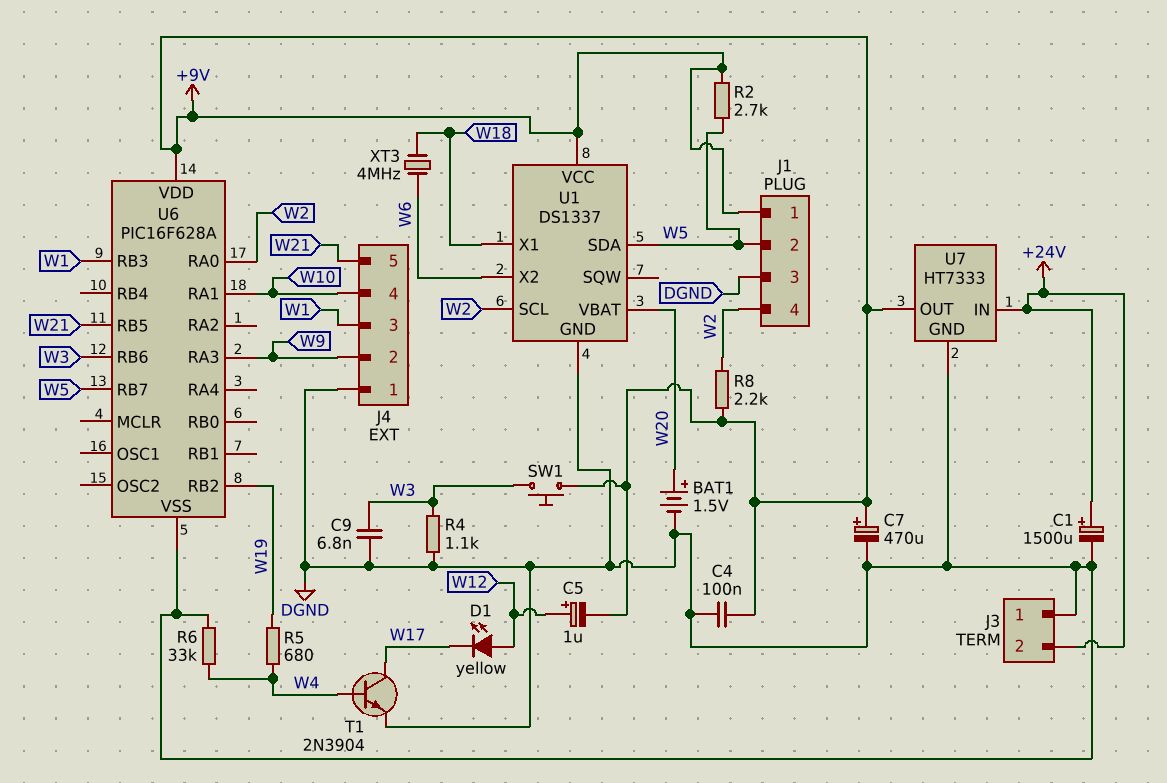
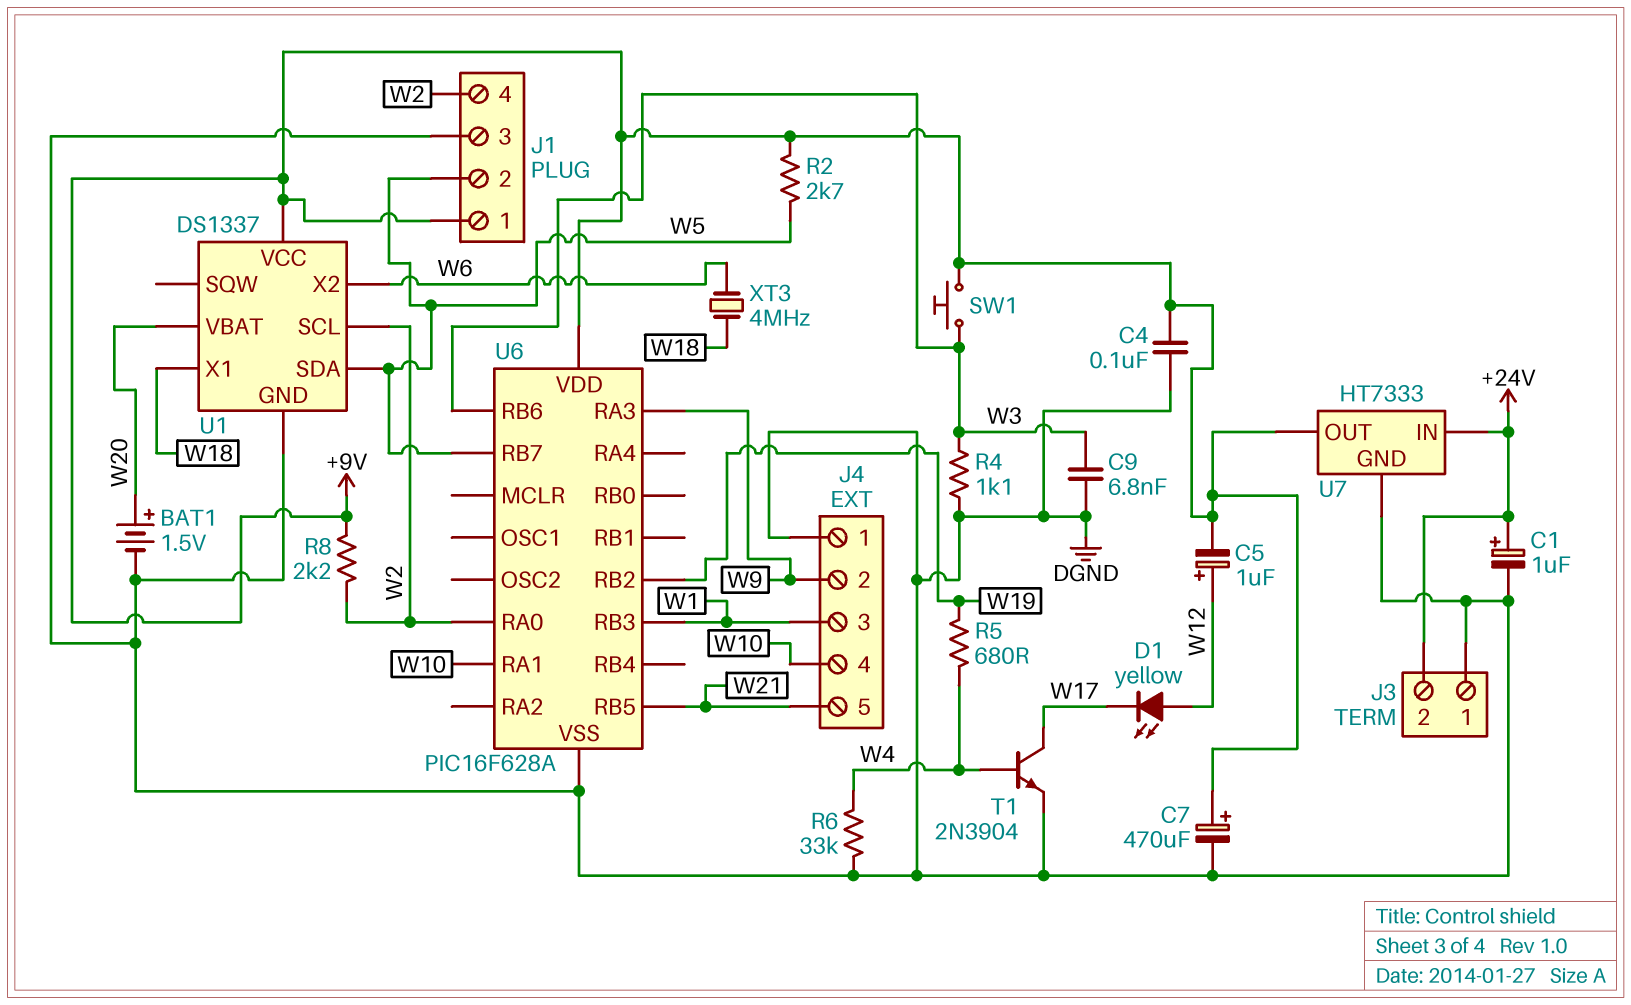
C1: 1500uF (plus +24V, minus DGND) -> 1uF (plus +24V, minus DGND)

